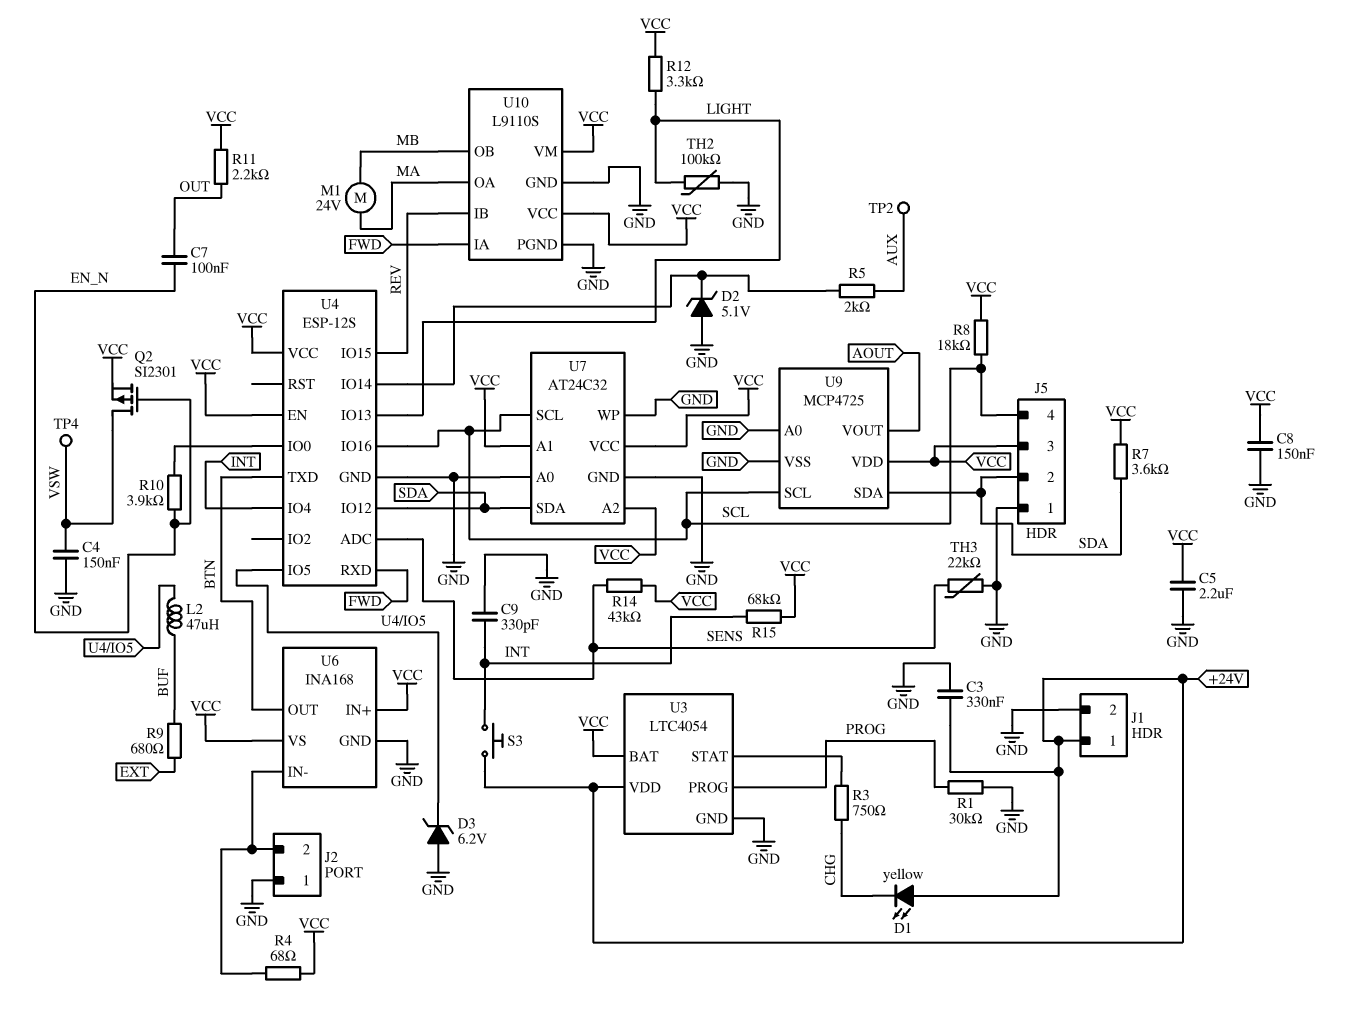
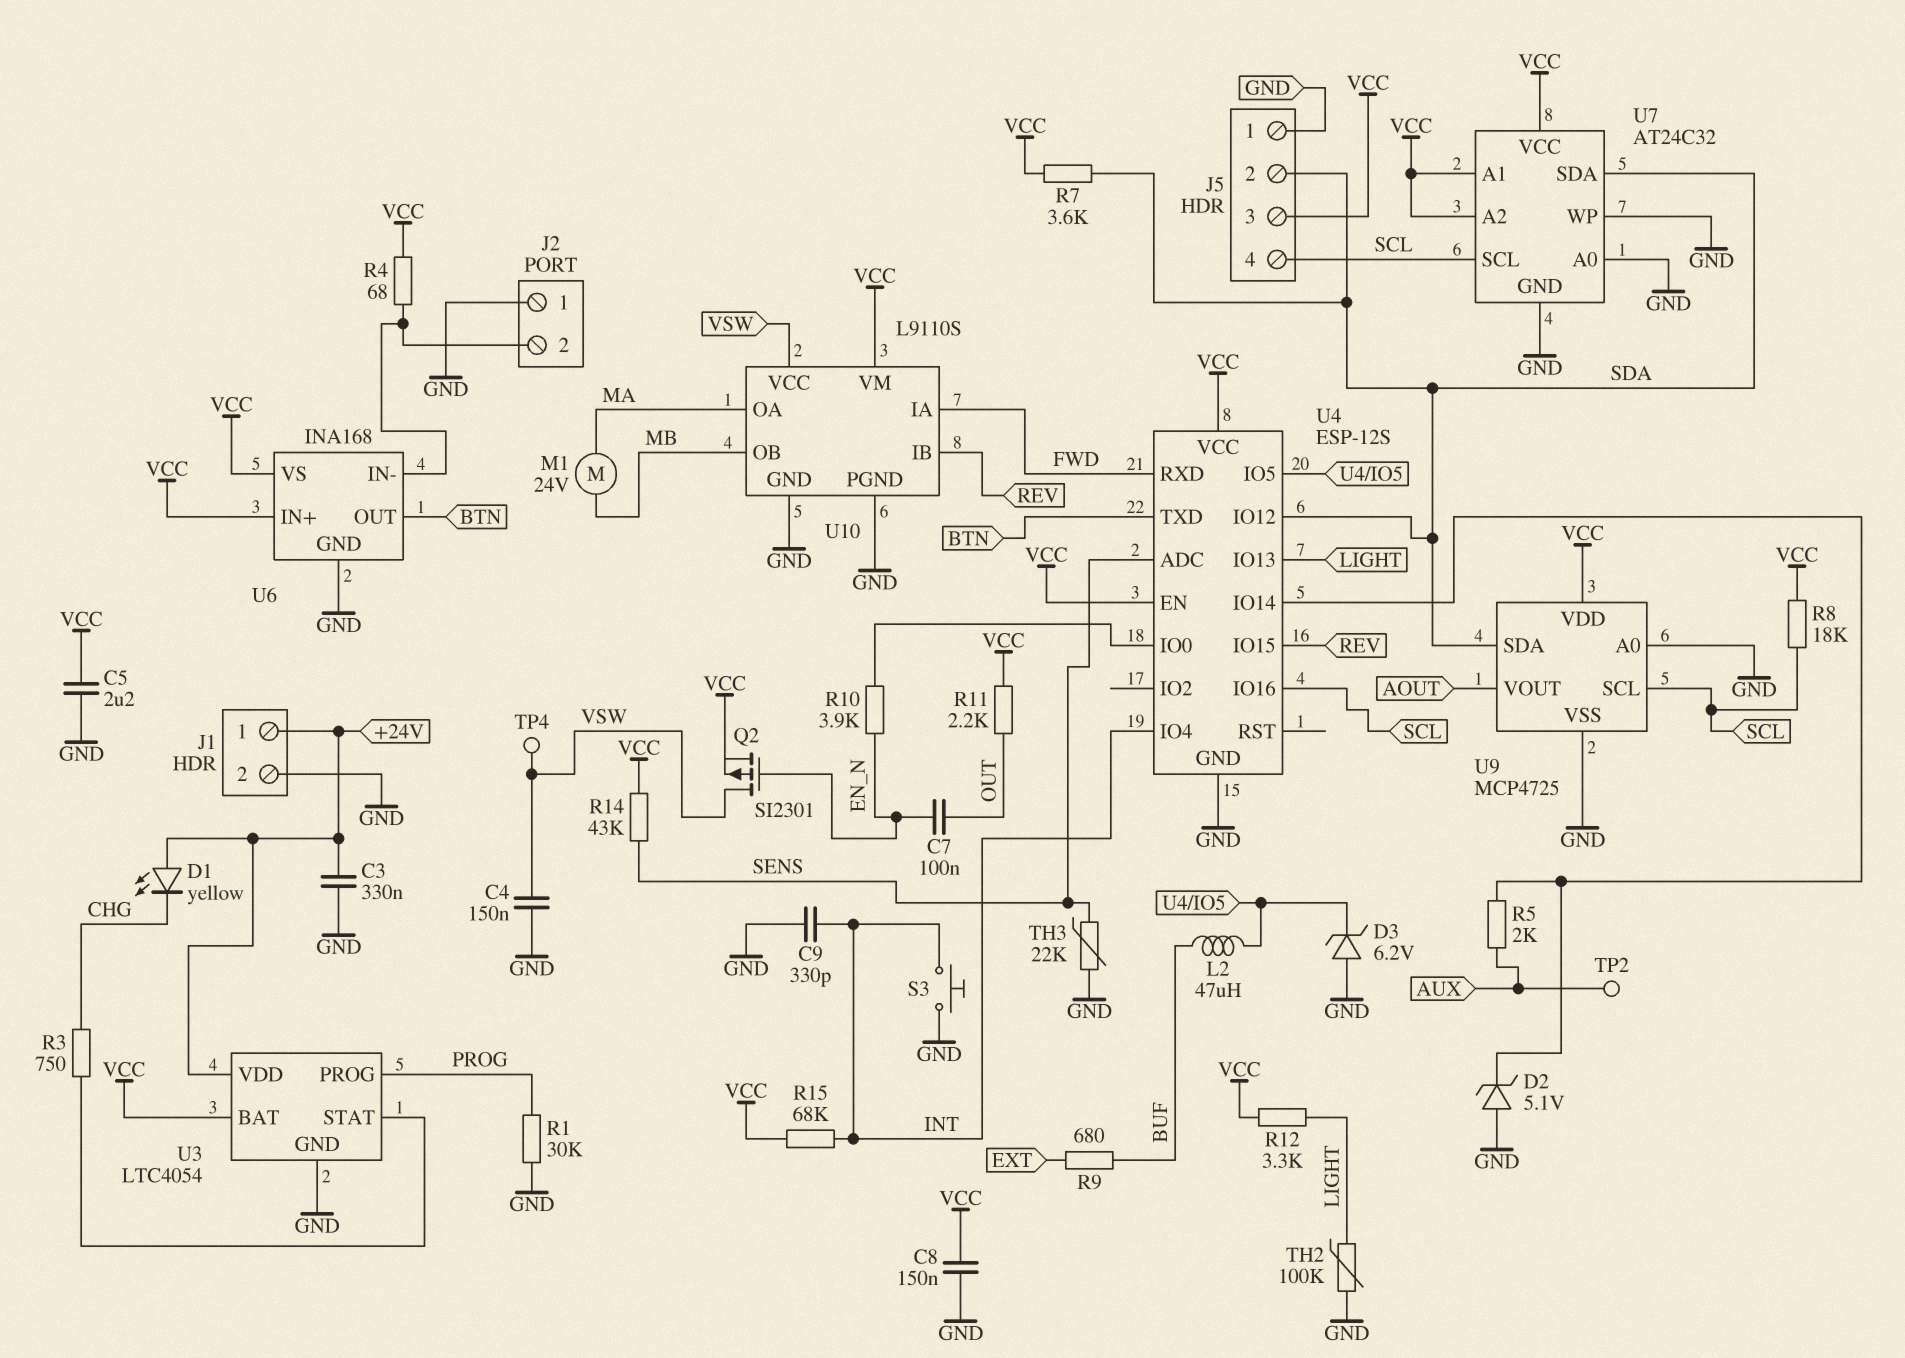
S3: button (+24V, INT) -> button (GND, INT)
U10 pin VCC: VCC -> VSW

